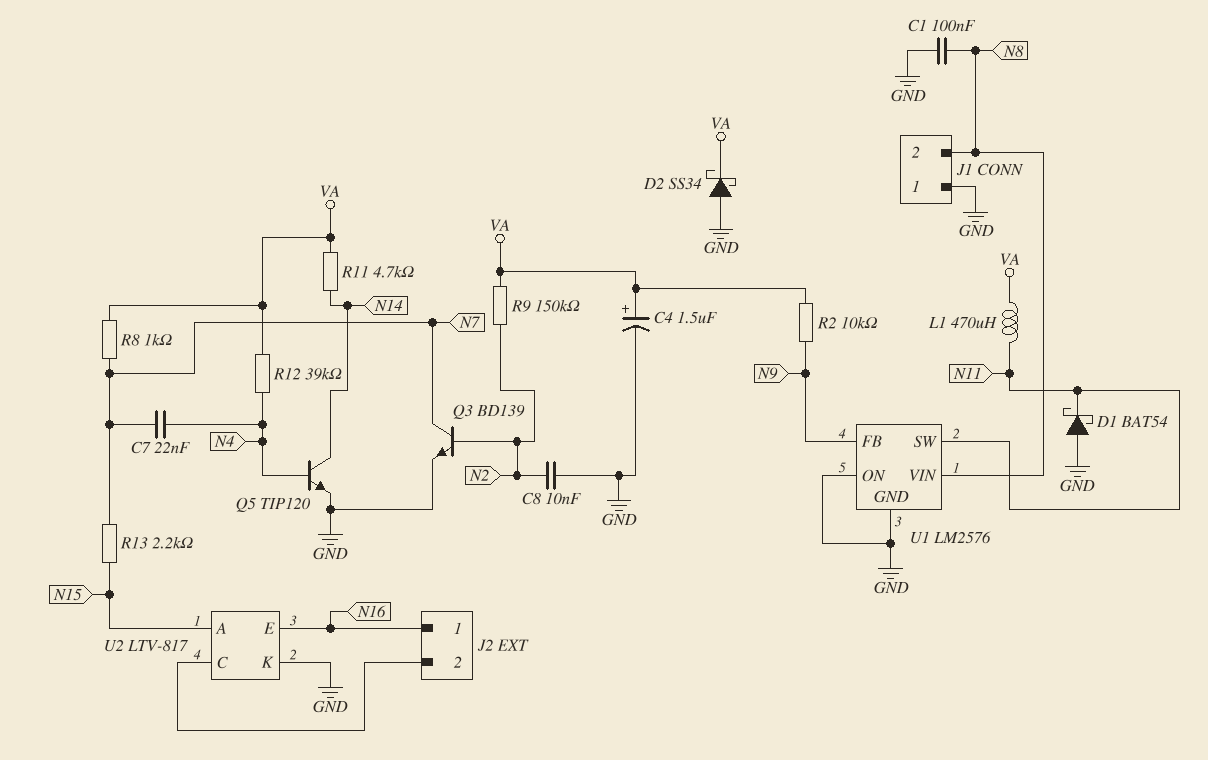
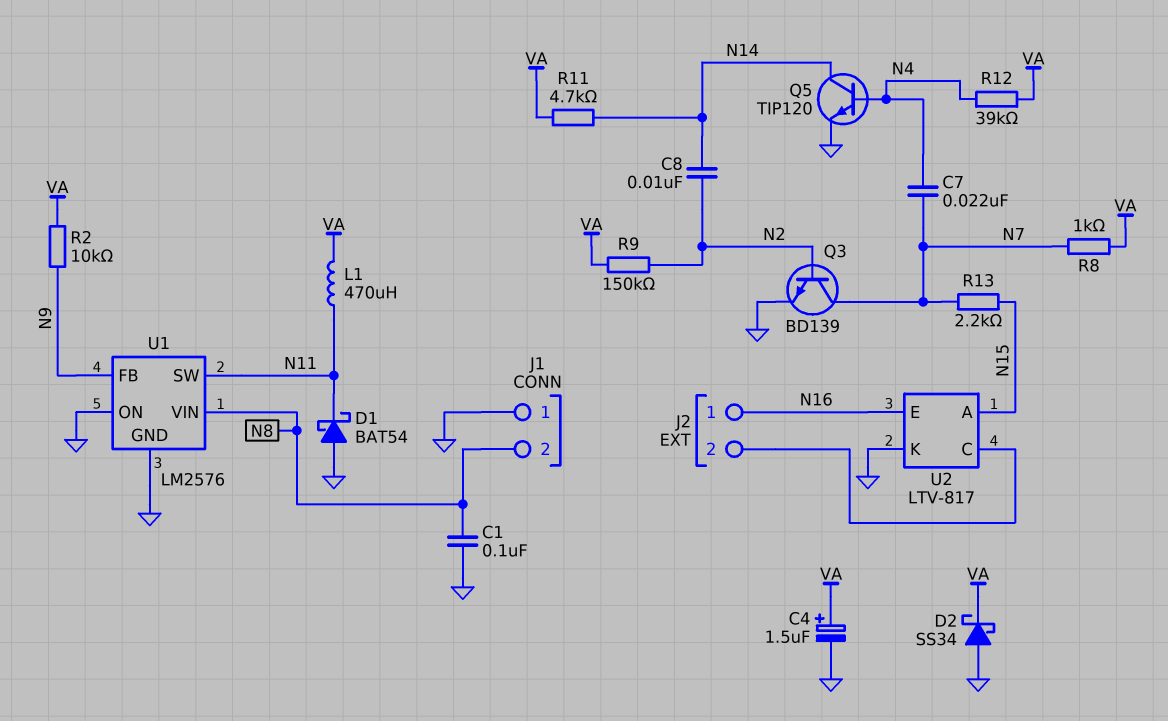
C8: 10nF (GND, N2) -> 10nF (N2, N14)

